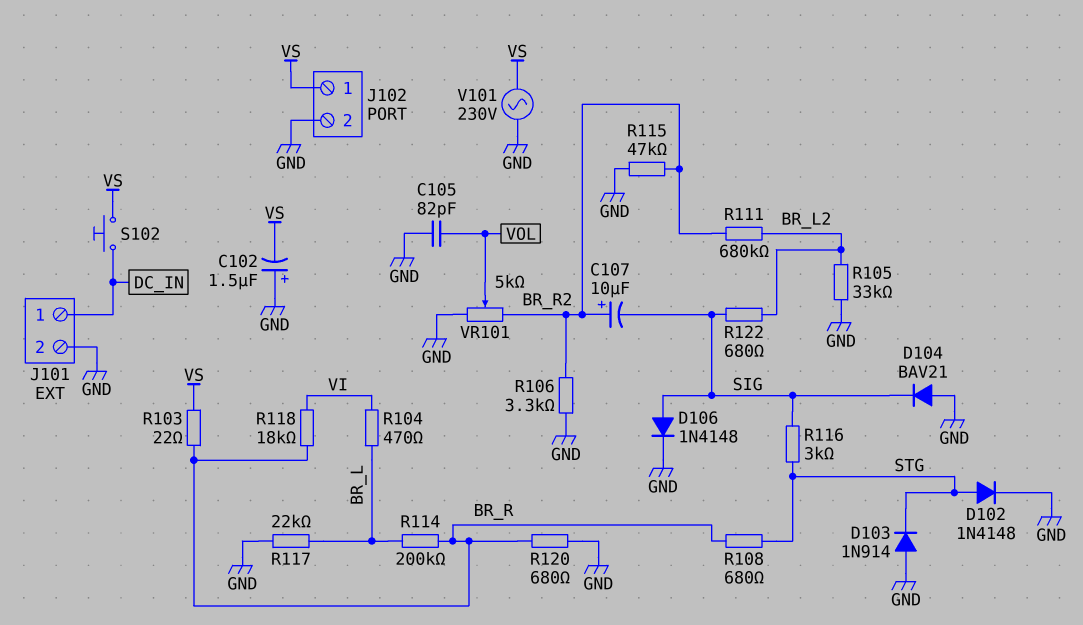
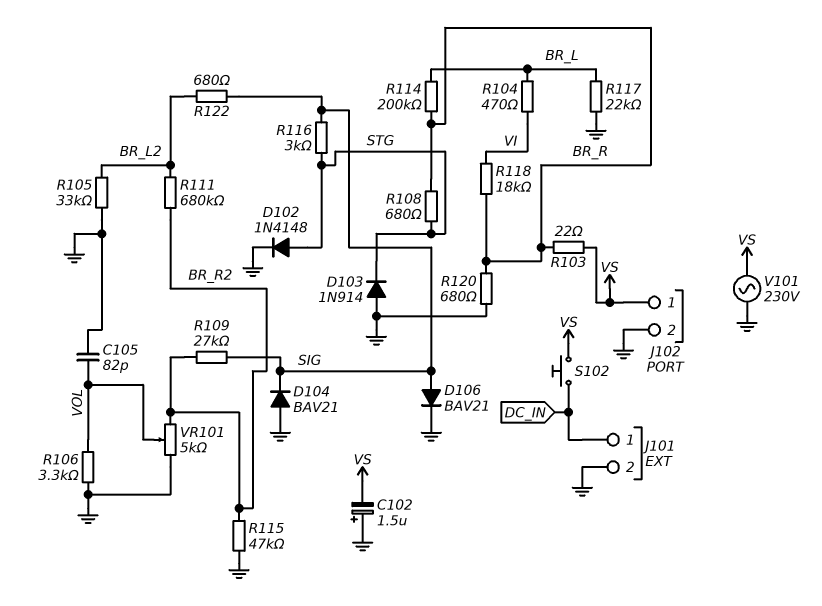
C107: 10uF (plus BR_R2, minus SIG) -> none
D106: diode 1N4148 (A SIG, K GND) -> diode BAV21 (A SIG, K GND)
R106: 3.3k (BR_R2, GND) -> 3.3k (GND, VOL)
R109: none -> 27k (BR_R2, SIG)

